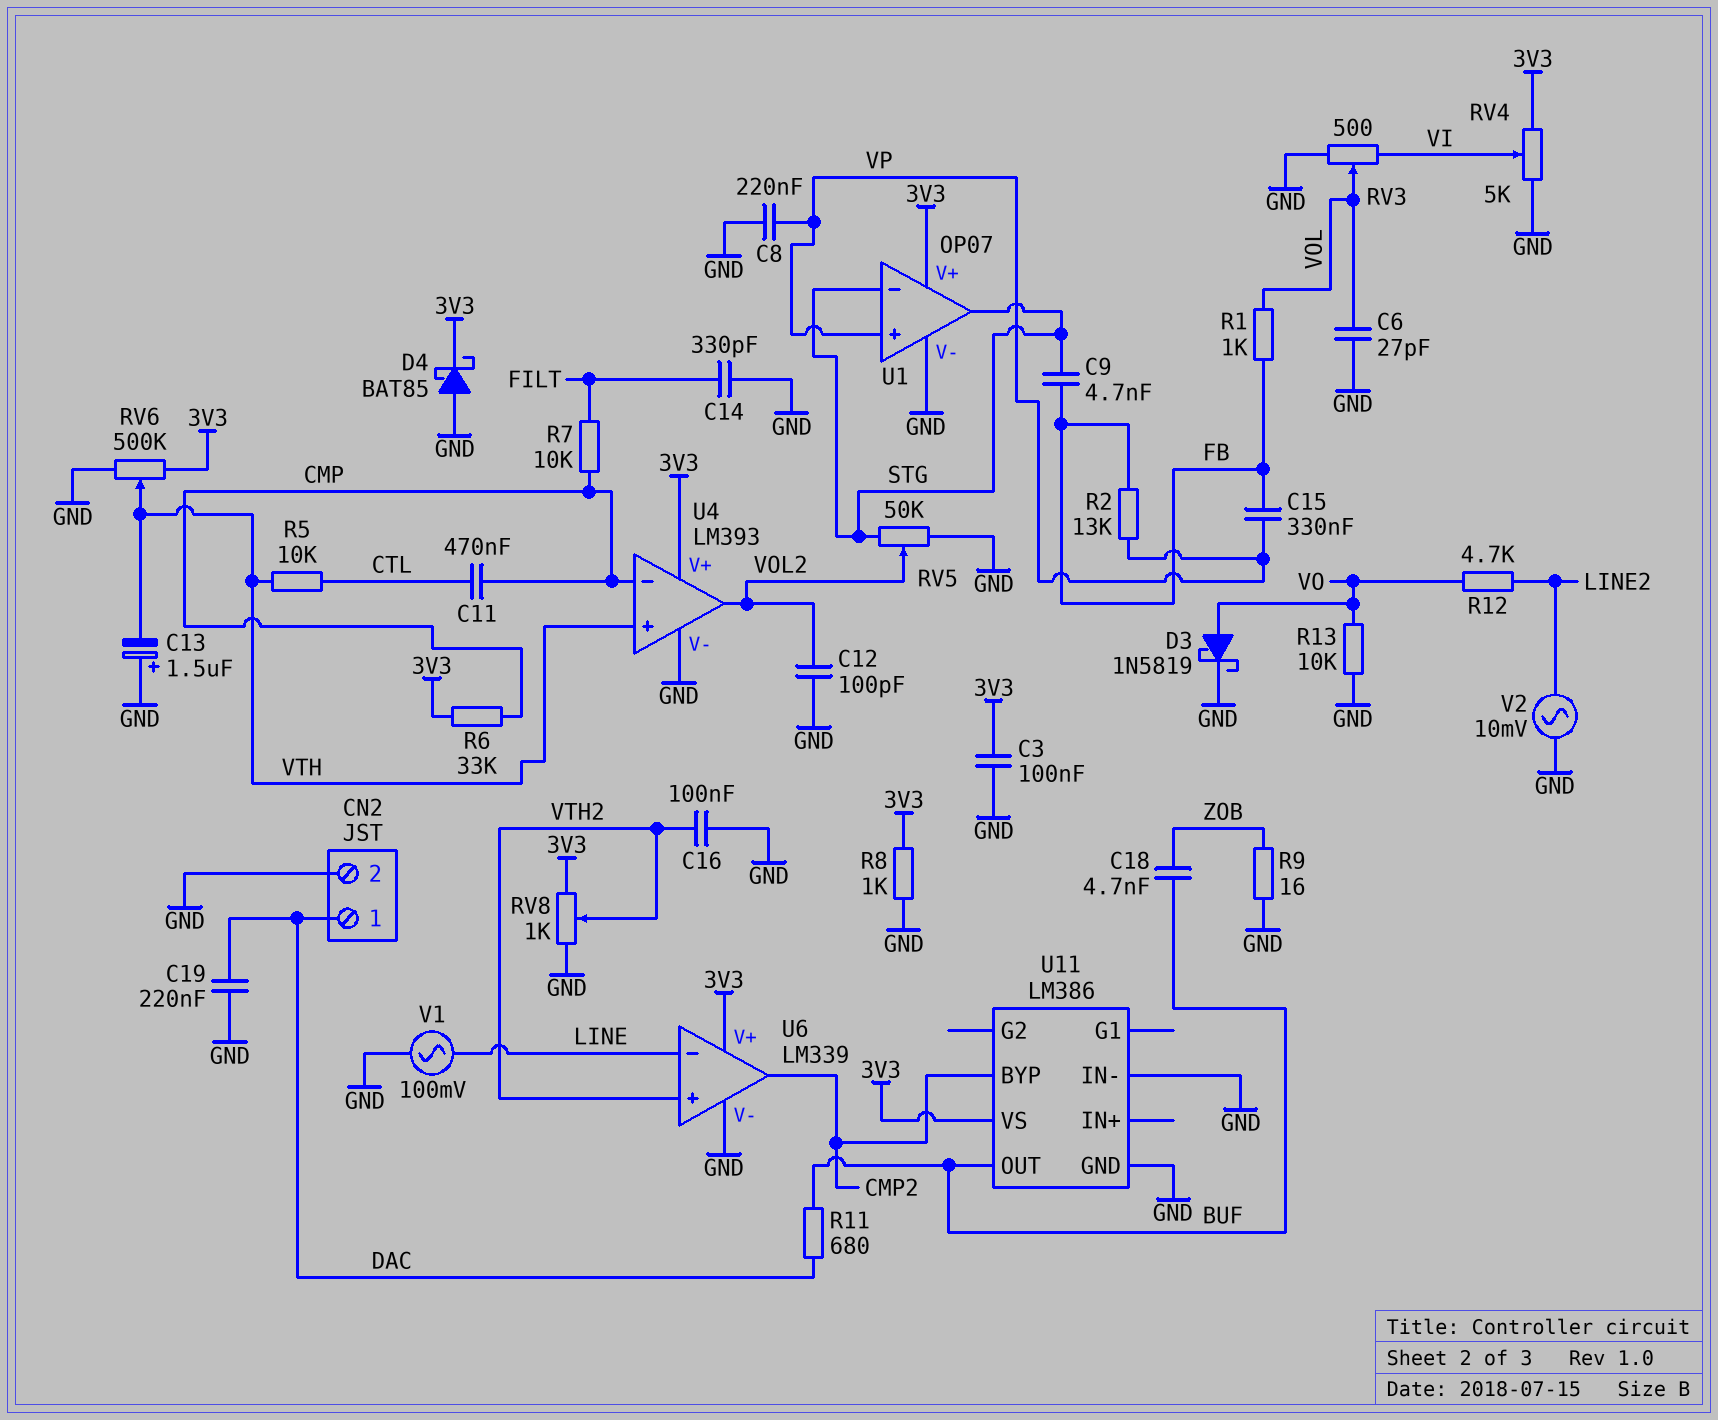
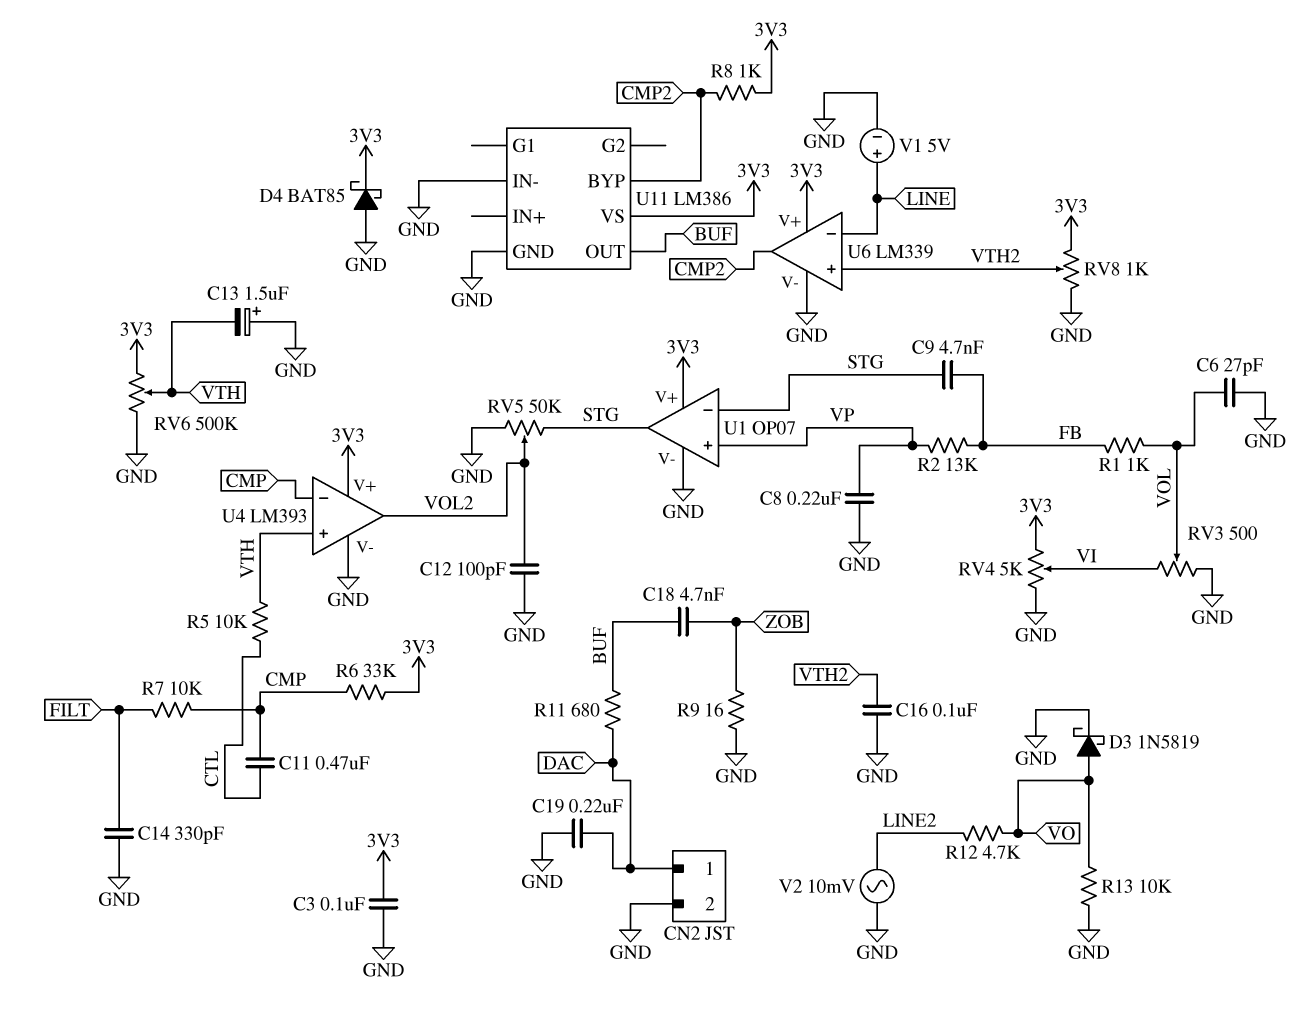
C15: 330nF (FB, VP) -> none
R8: 1k (3V3, GND) -> 1k (3V3, CMP2)
V1: AC 100mV (GND, LINE) -> 5V (plus LINE, minus GND)

